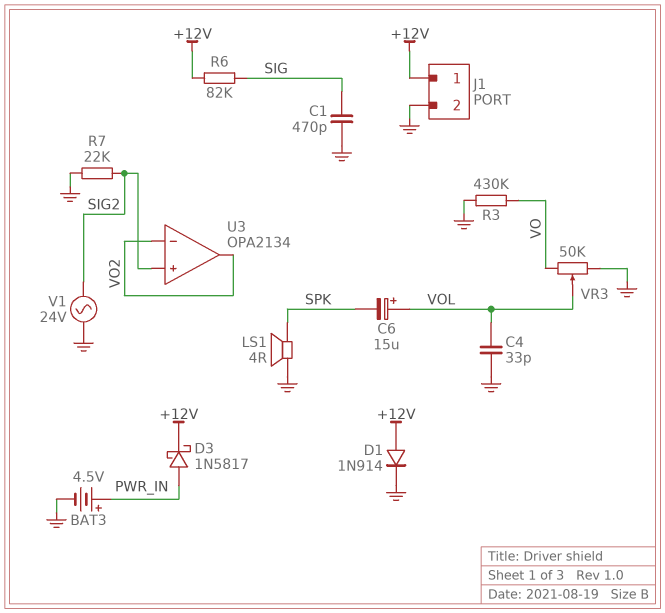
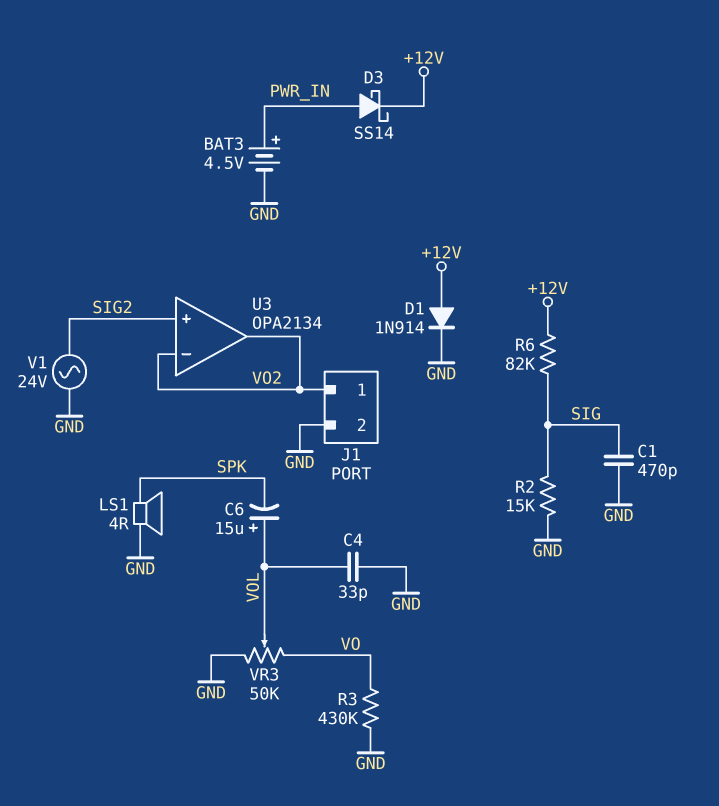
D3: schottky 1N5817 (A PWR_IN, K +12V) -> schottky SS14 (A PWR_IN, K +12V)
J1 pin 1: +12V -> VO2
R2: none -> 15k (GND, SIG)
R7: 22k (GND, SIG2) -> none

